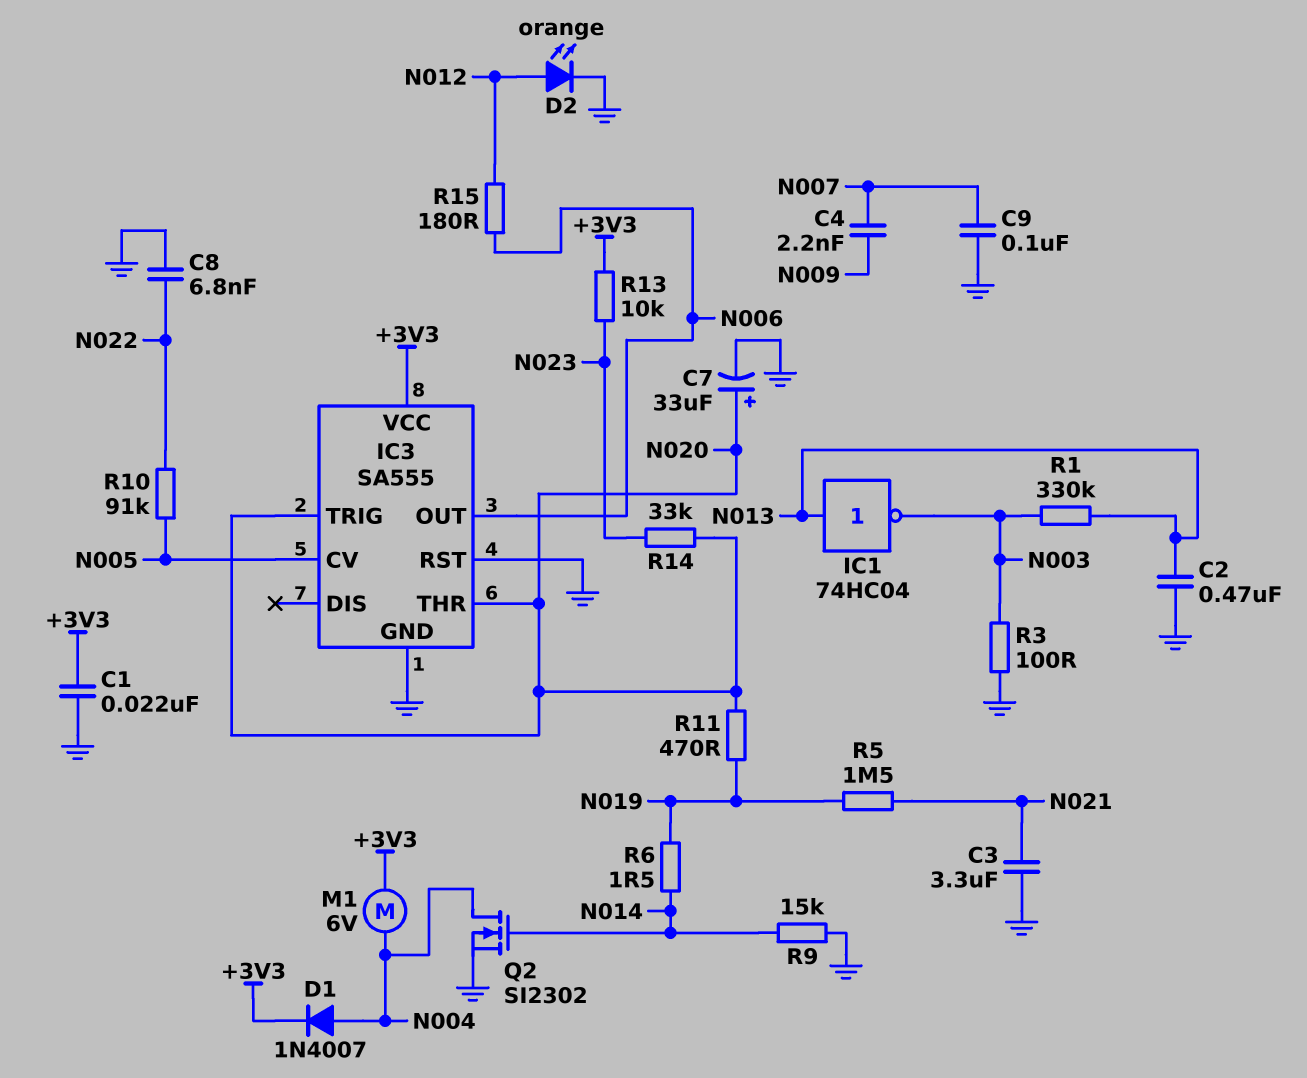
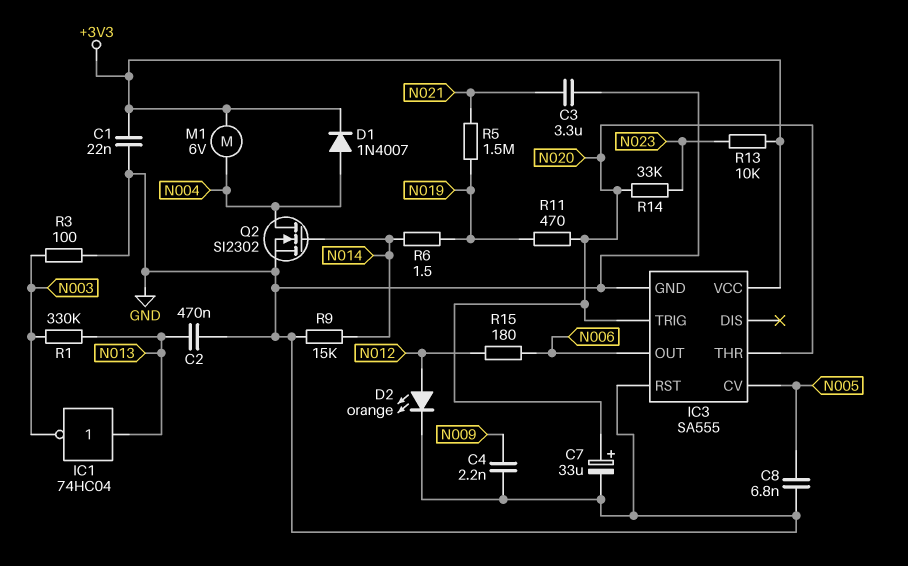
C4: 2.2nF (N007, N009) -> 2.2nF (GND, N009)
C8: 6.8nF (GND, N022) -> 6.8nF (GND, N005)
C9: 100nF (GND, N007) -> none
R10: 91k (N005, N022) -> none

